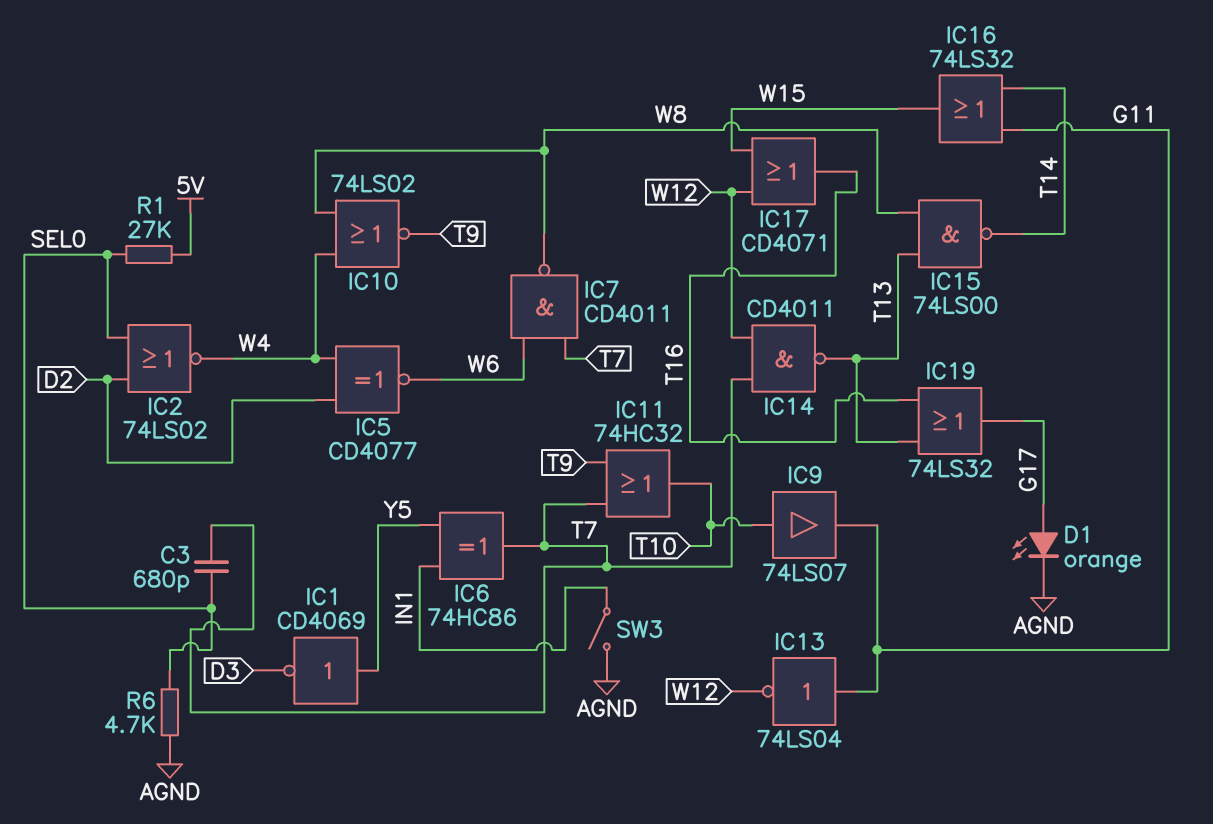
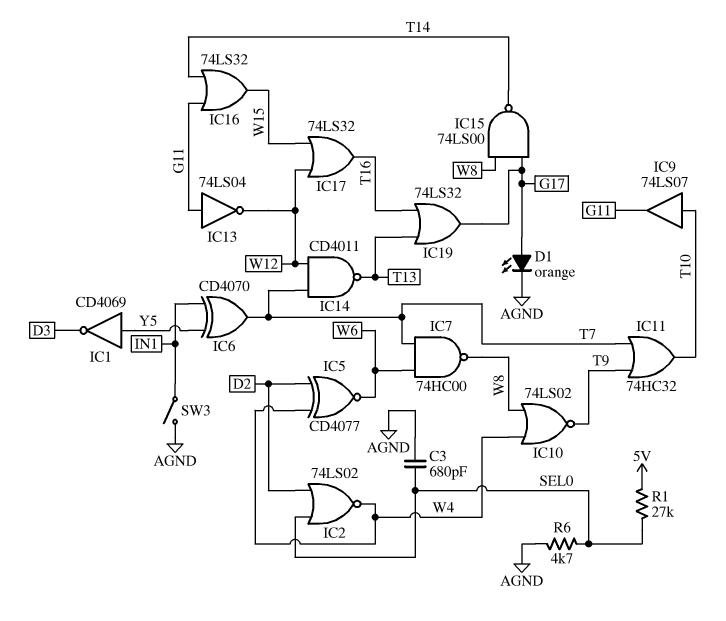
C3: 680pF (SEL0, T7) -> 680pF (AGND, SEL0)
IC6: XOR 74HC86 (in IN1, in Y5, out T7) -> XOR CD4070 (in IN1, in Y5, out T7)
IC7: NAND CD4011 (in T7, in W6, out W8) -> NAND 74HC00 (in T7, in W6, out W8)
IC15: NAND 74LS00 (in T13, in W8, out T14) -> NAND 74LS00 (in G17, in W8, out T14)
IC17: OR CD4071 (in W12, in W15, out T16) -> OR 74LS32 (in W12, in W15, out T16)

